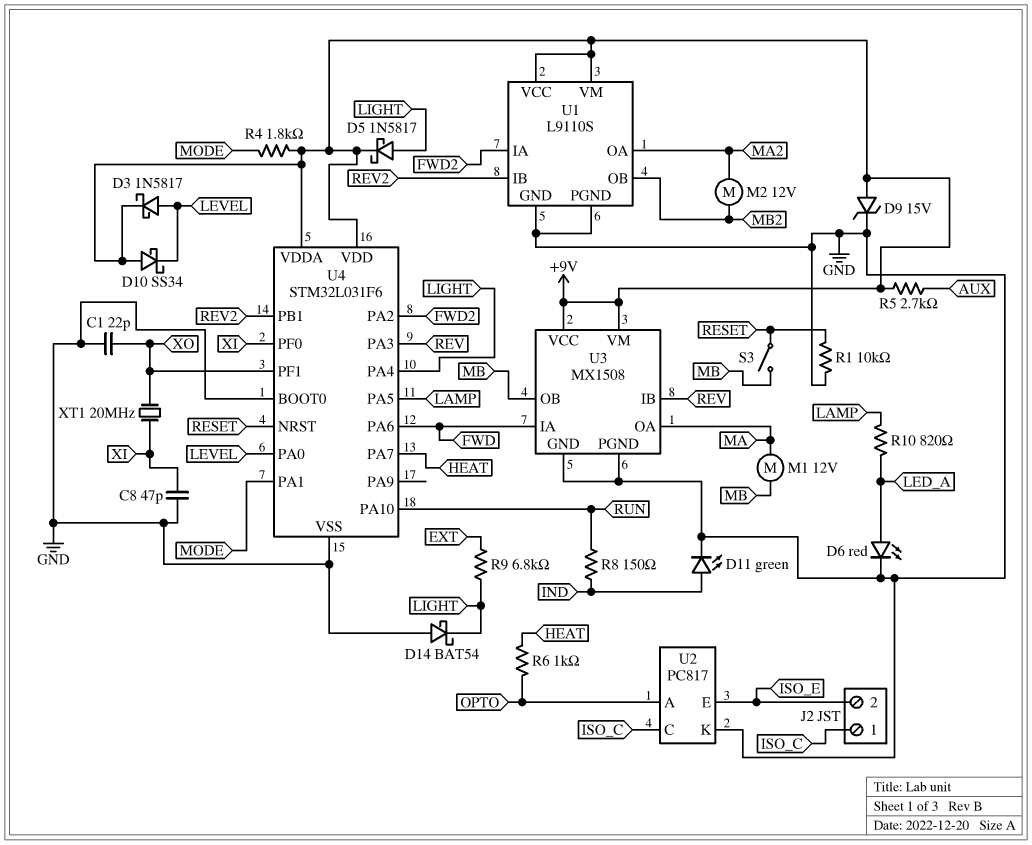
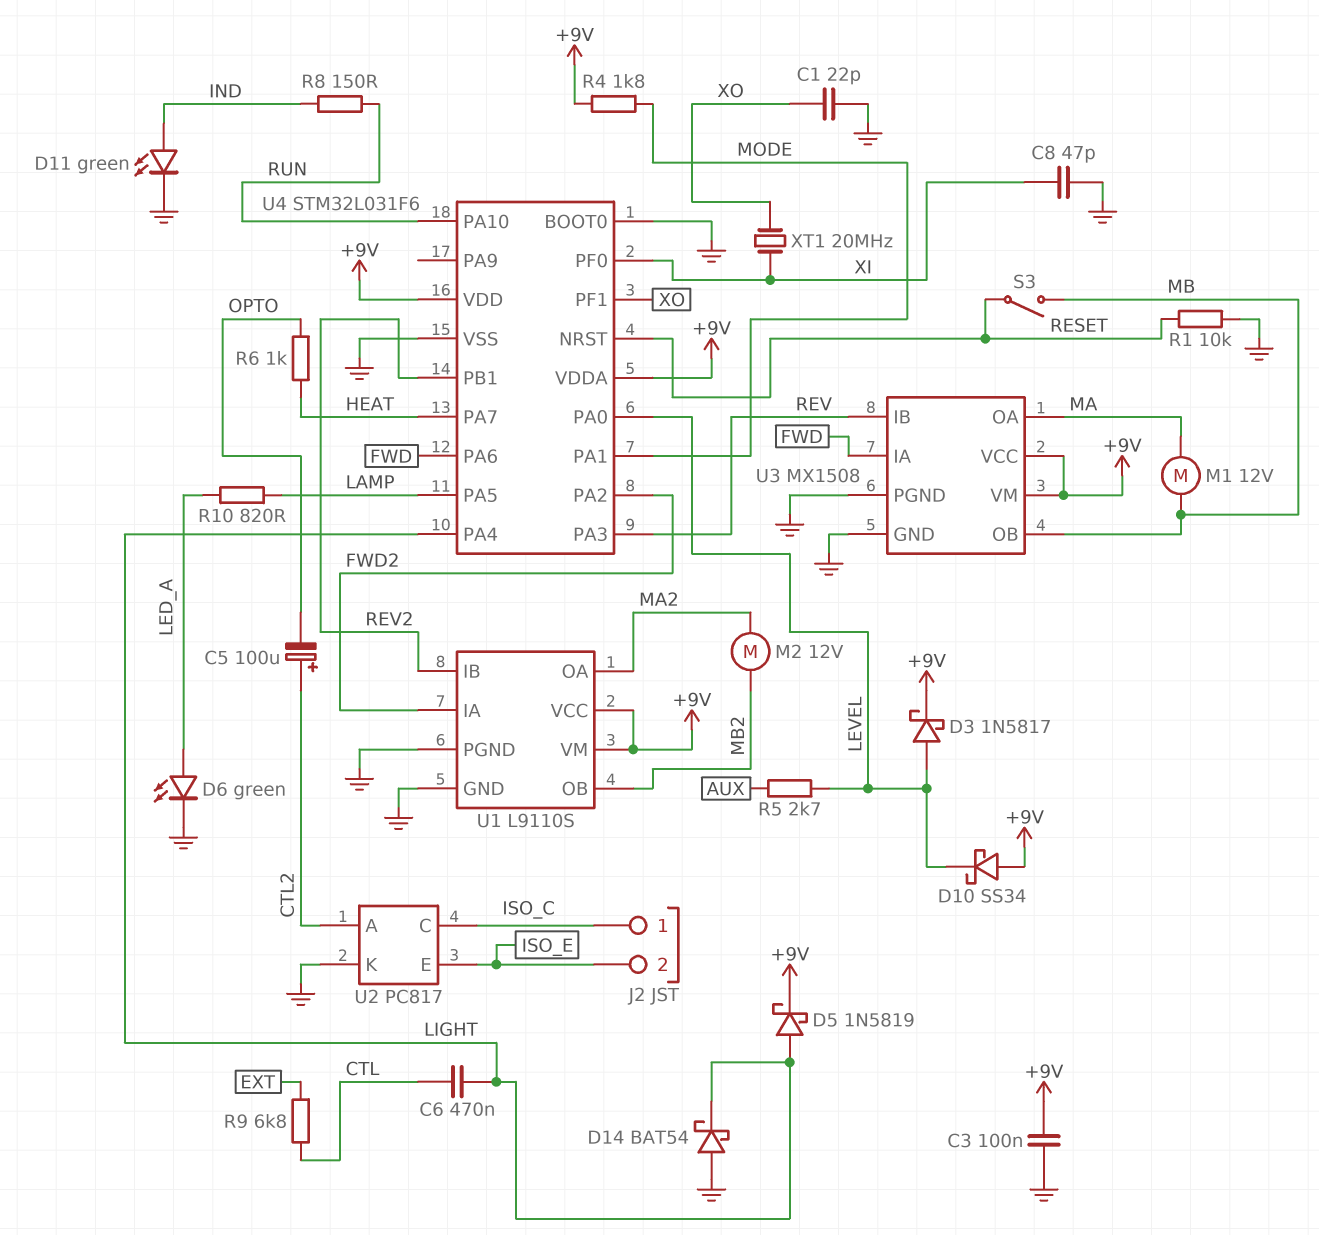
C3: none -> 100nF (+9V, GND)
C5: none -> 100uF (plus CTL2, minus OPTO)
C6: none -> 470nF (CTL, LIGHT)
D5: schottky 1N5817 (A LIGHT, K +9V) -> schottky 1N5819 (A LIGHT, K +9V)
D6: LED red (A LED_A, K GND) -> LED green (A LED_A, K GND)
D9: zener 15V (A +9V, K GND) -> none
R5: 2.7k (+9V, AUX) -> 2.7k (AUX, LEVEL)
R9: 6.8k (EXT, LIGHT) -> 6.8k (CTL, EXT)
U2 pin A: OPTO -> CTL2

